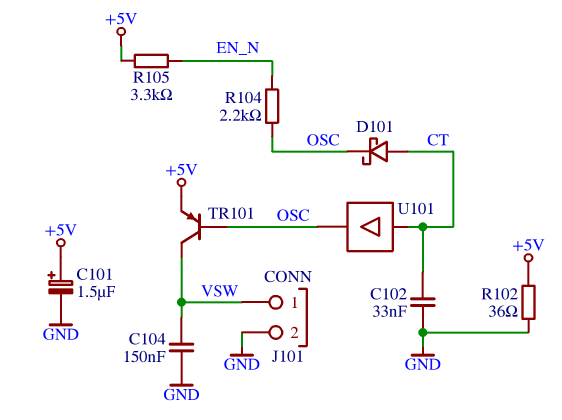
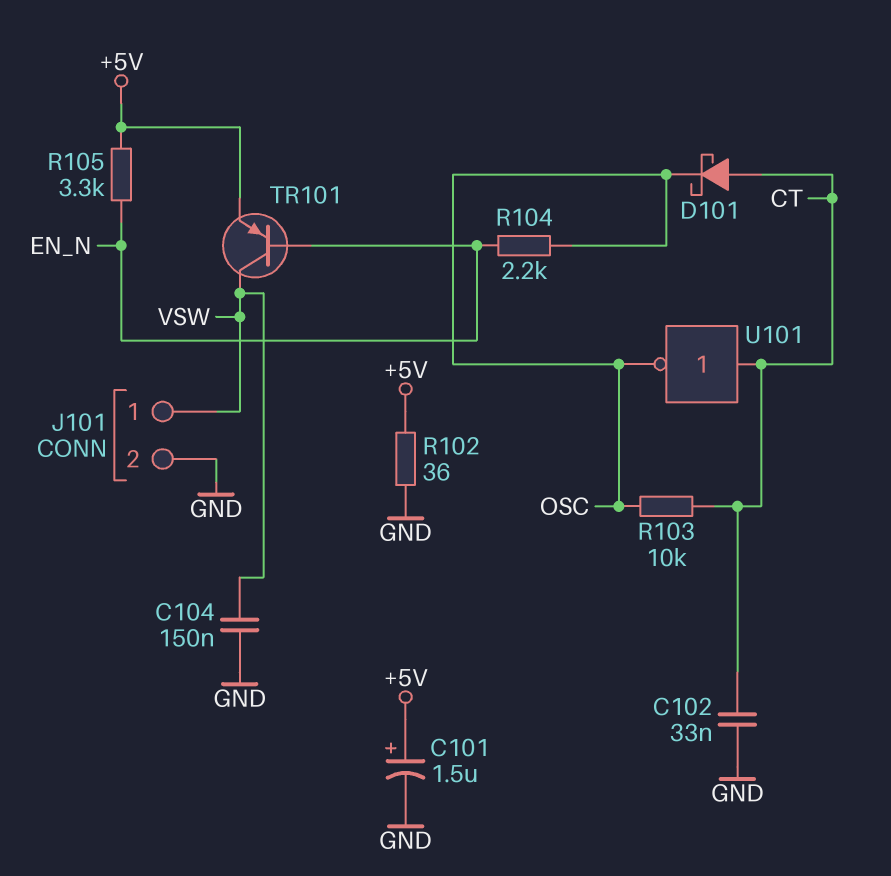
R103: none -> 10k (CT, OSC)
TR101: PNP (B OSC, C VSW, E +5V) -> PNP (B EN_N, C VSW, E +5V)
U101: buffer (in CT, out OSC) -> NOT (in CT, out OSC)

